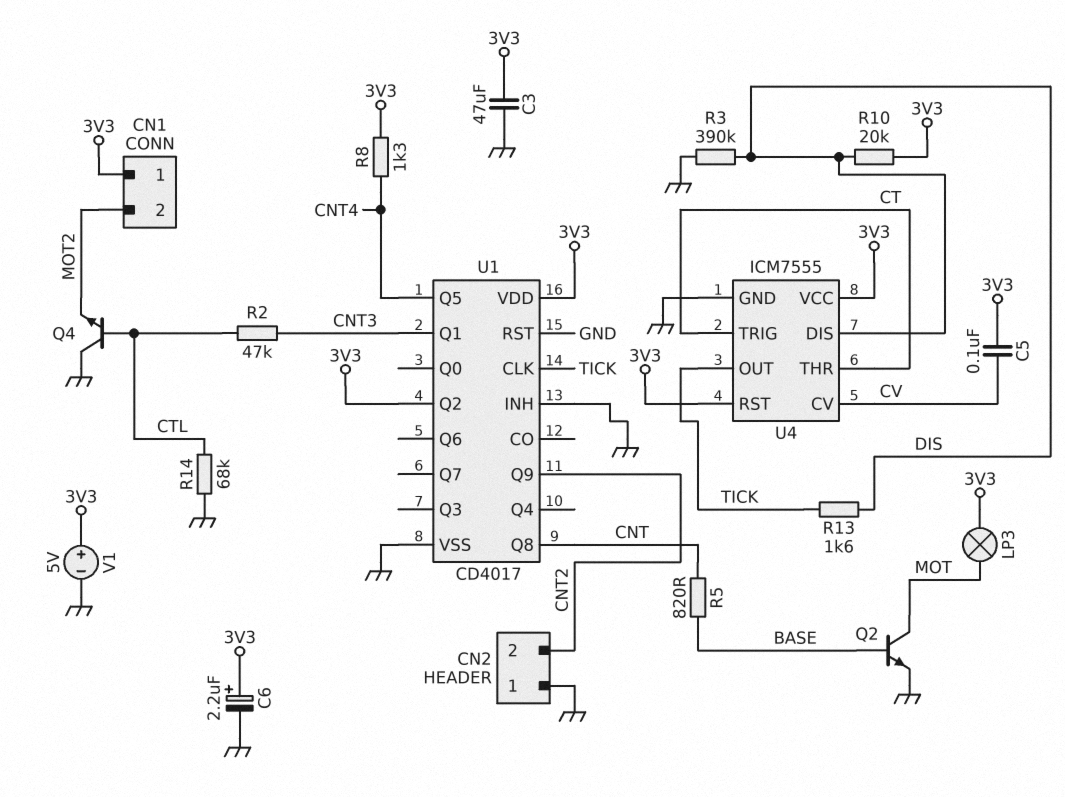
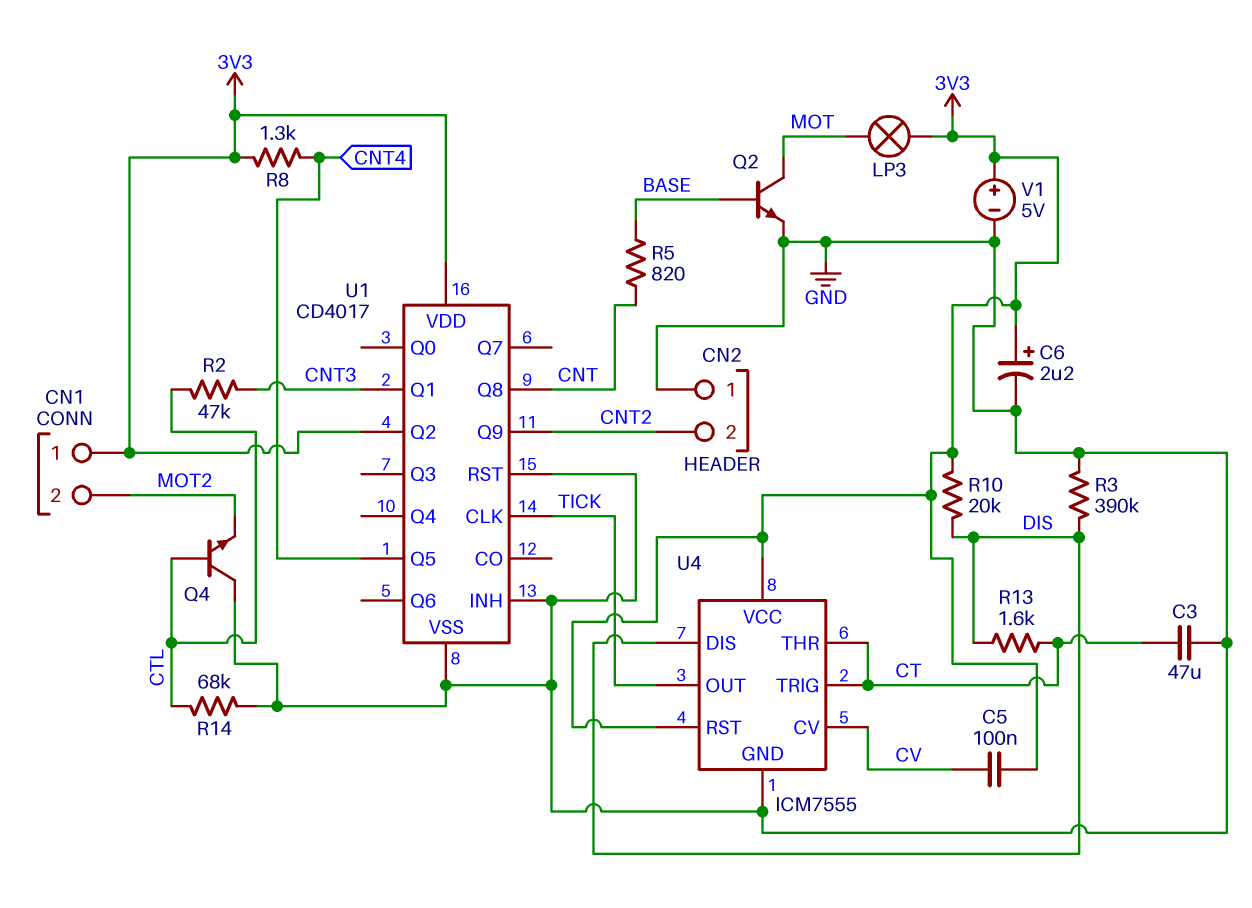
C3: 47uF (3V3, GND) -> 47uF (CT, GND)
R13: 1.6k (DIS, TICK) -> 1.6k (CT, DIS)

